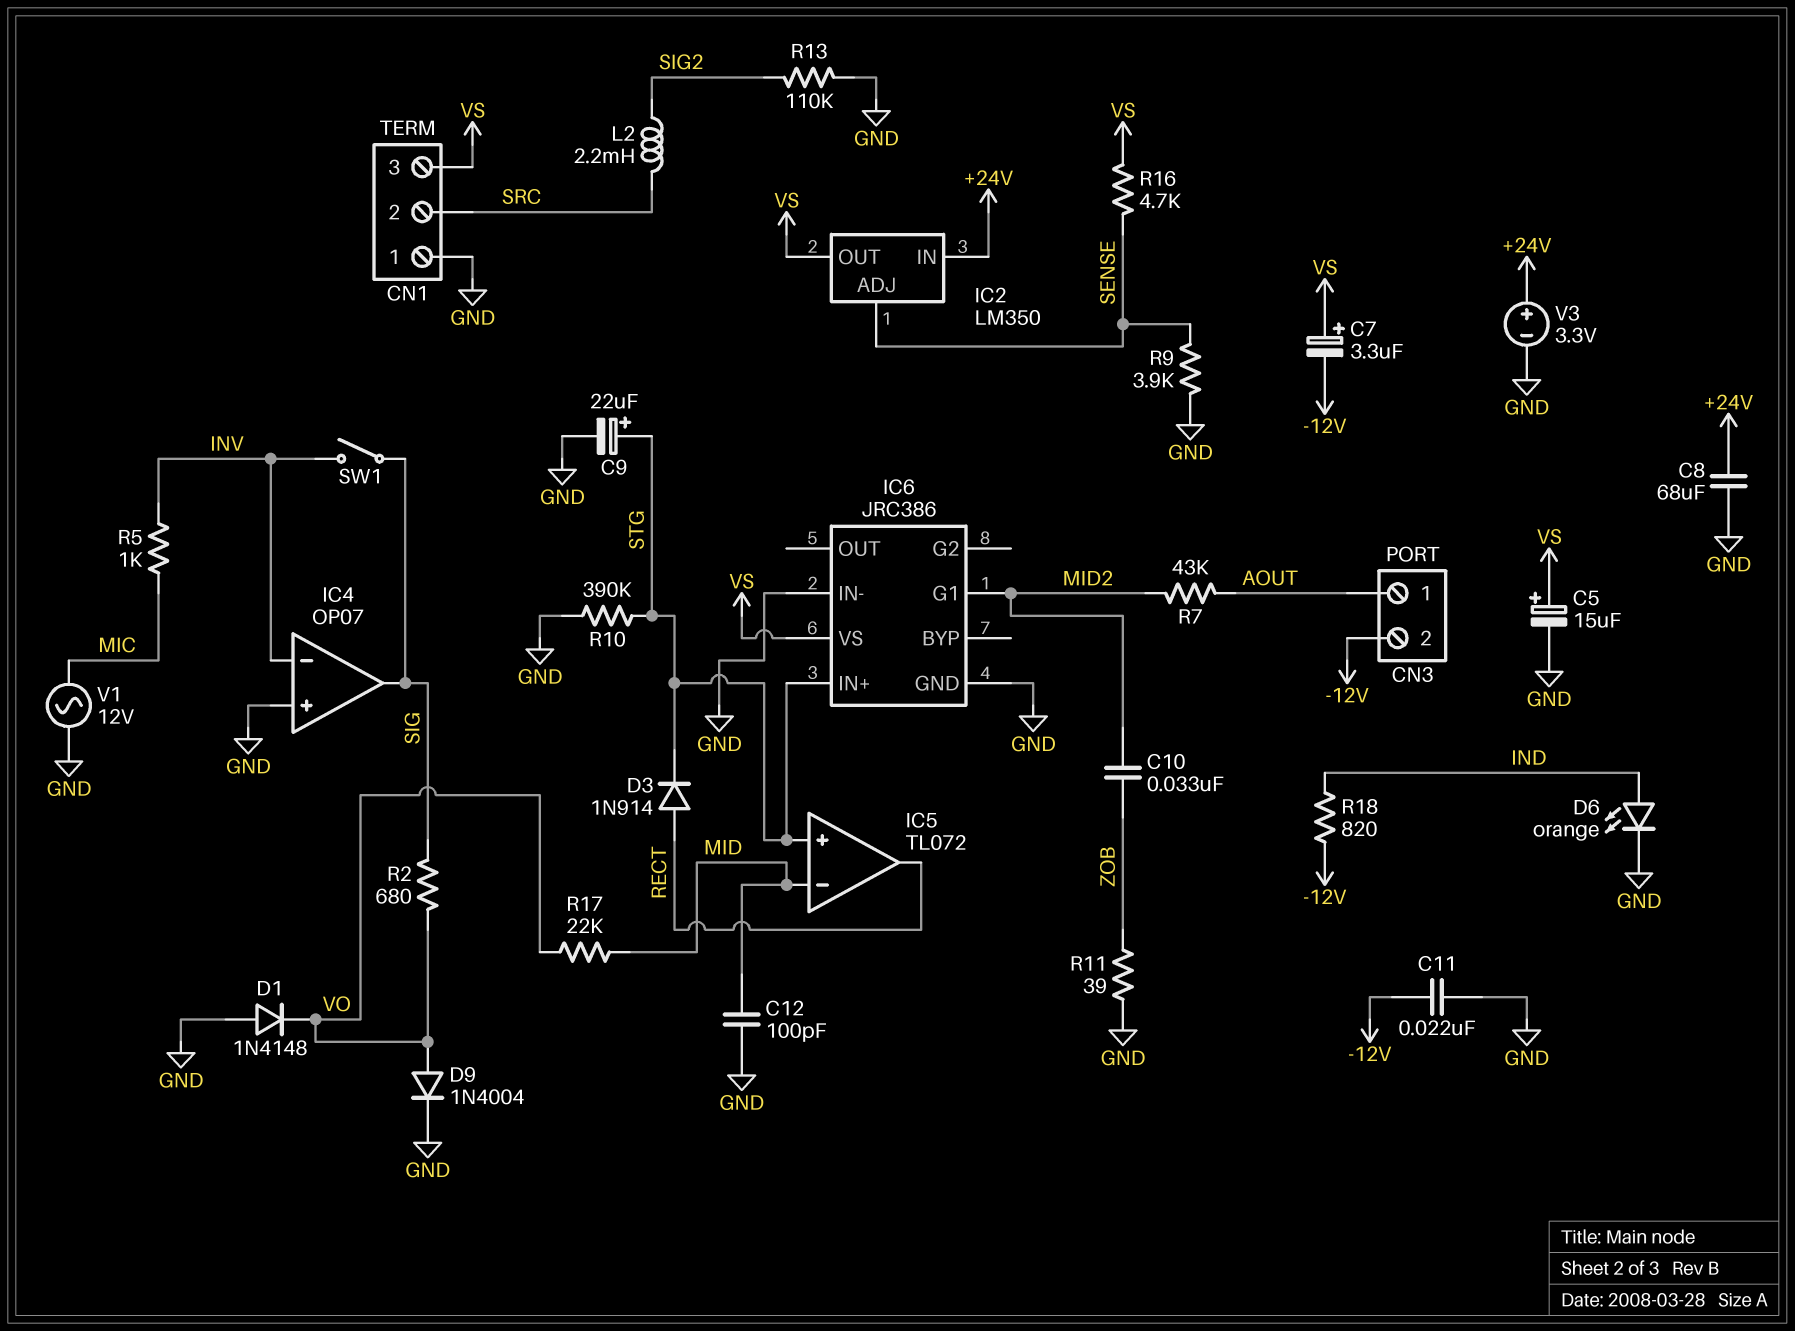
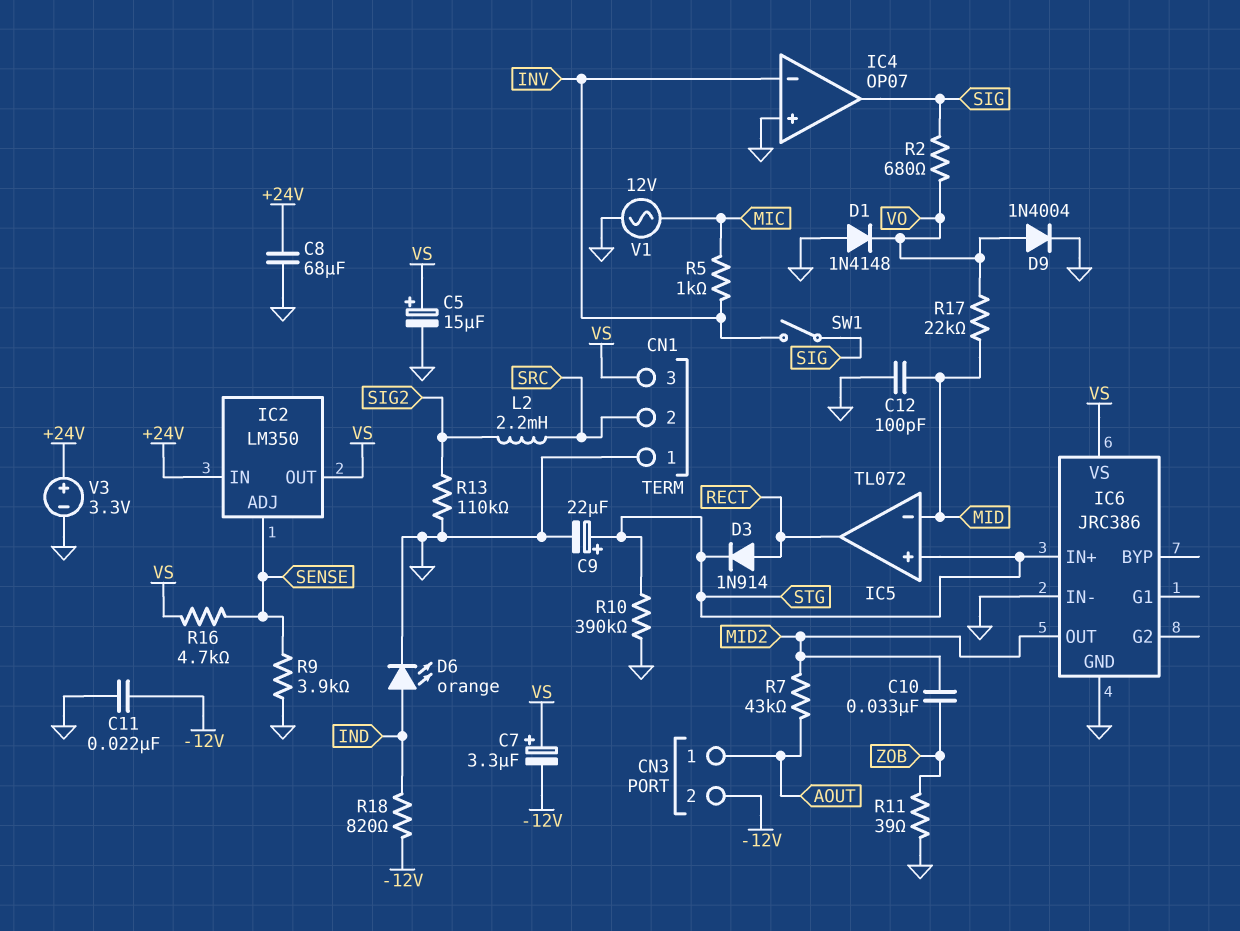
IC6 pin G1: MID2 -> none
IC6 pin OUT: none -> MID2

